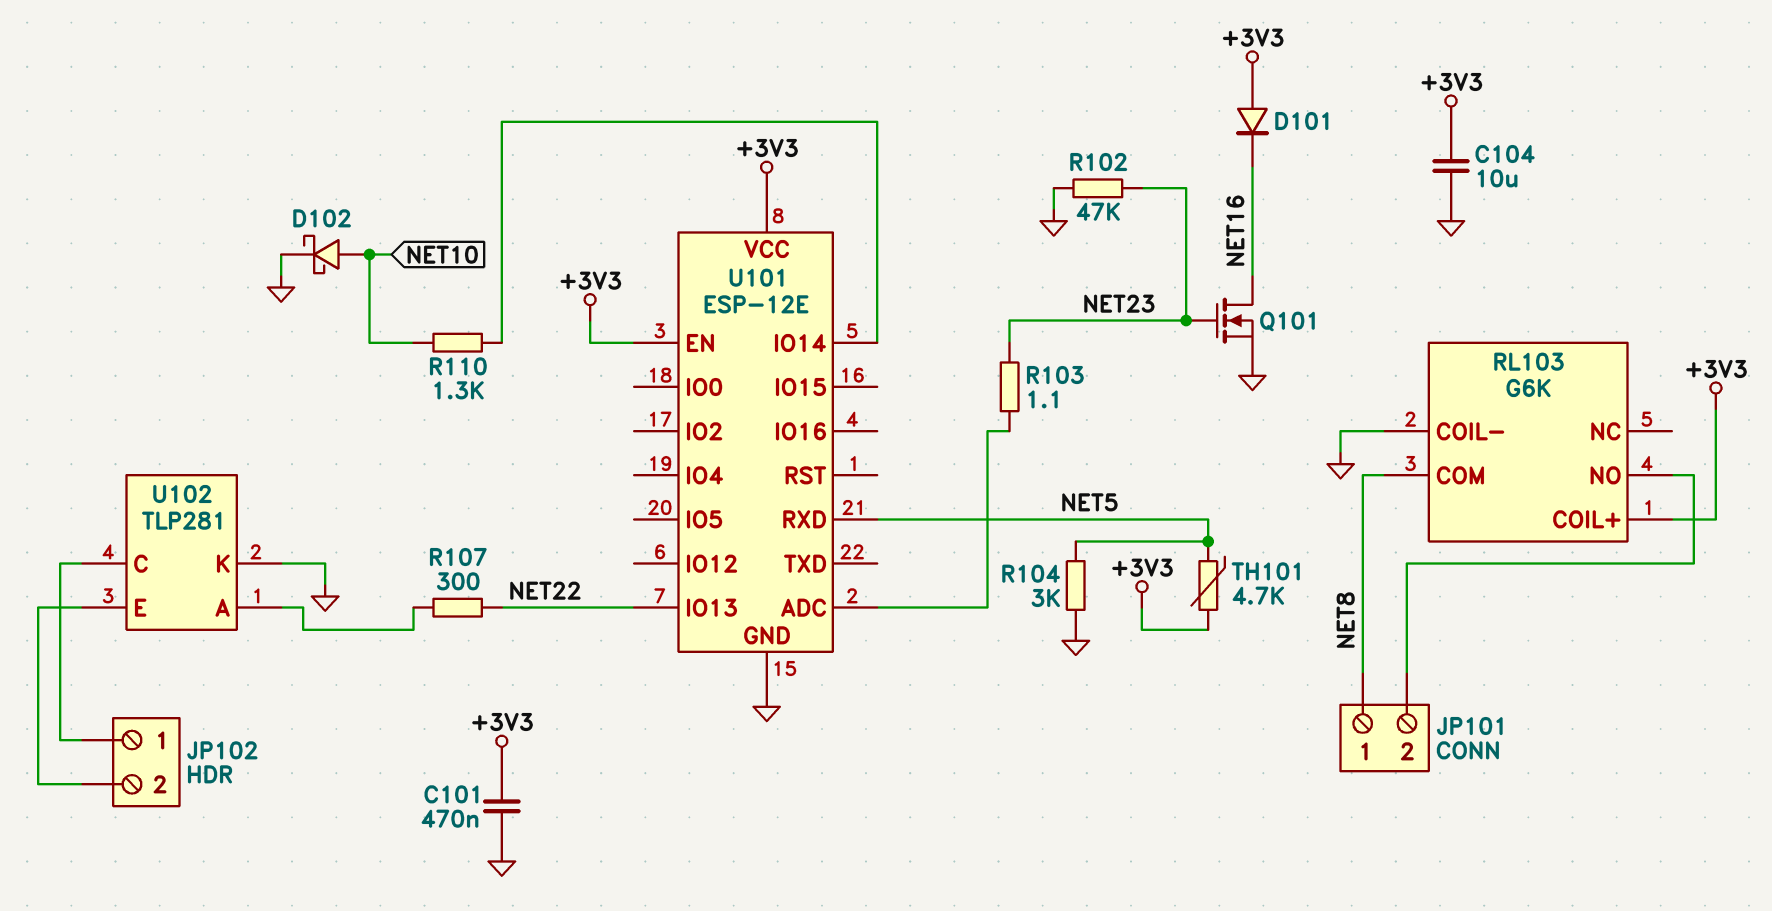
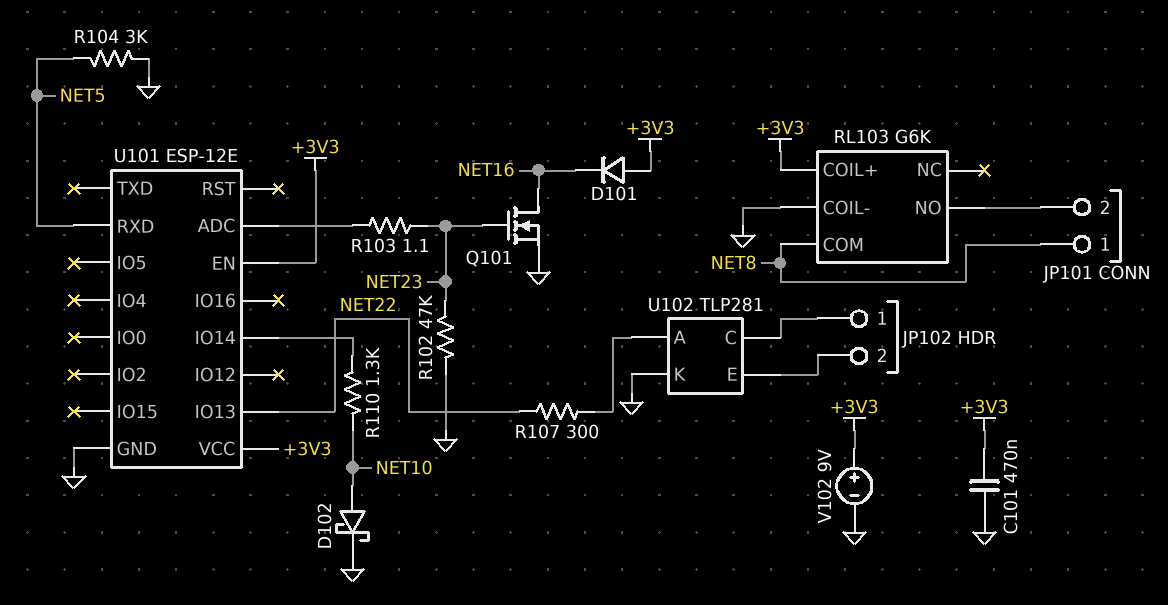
C104: 10uF (+3V3, GND) -> none
TH101: 4.7k (+3V3, NET5) -> none
V102: none -> 9V (plus +3V3, minus GND)

